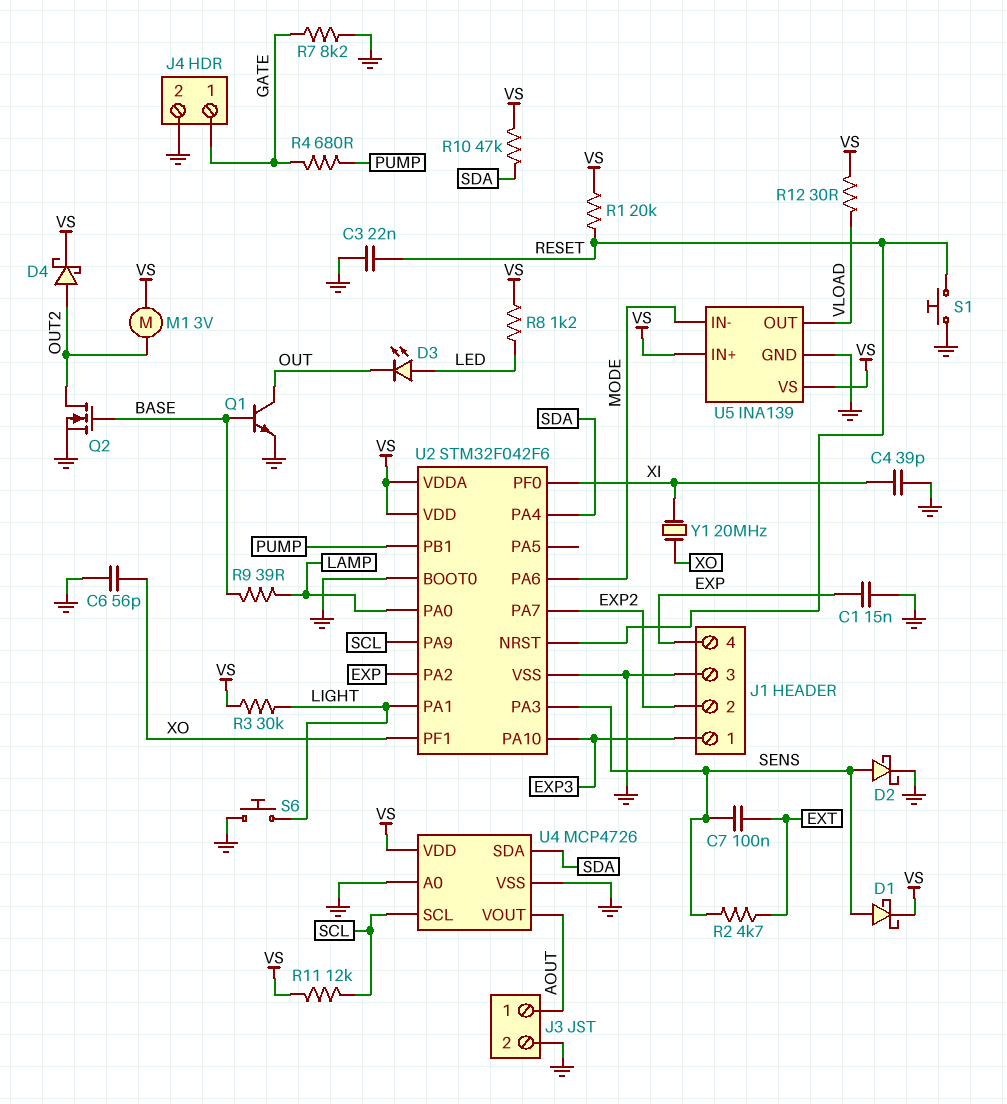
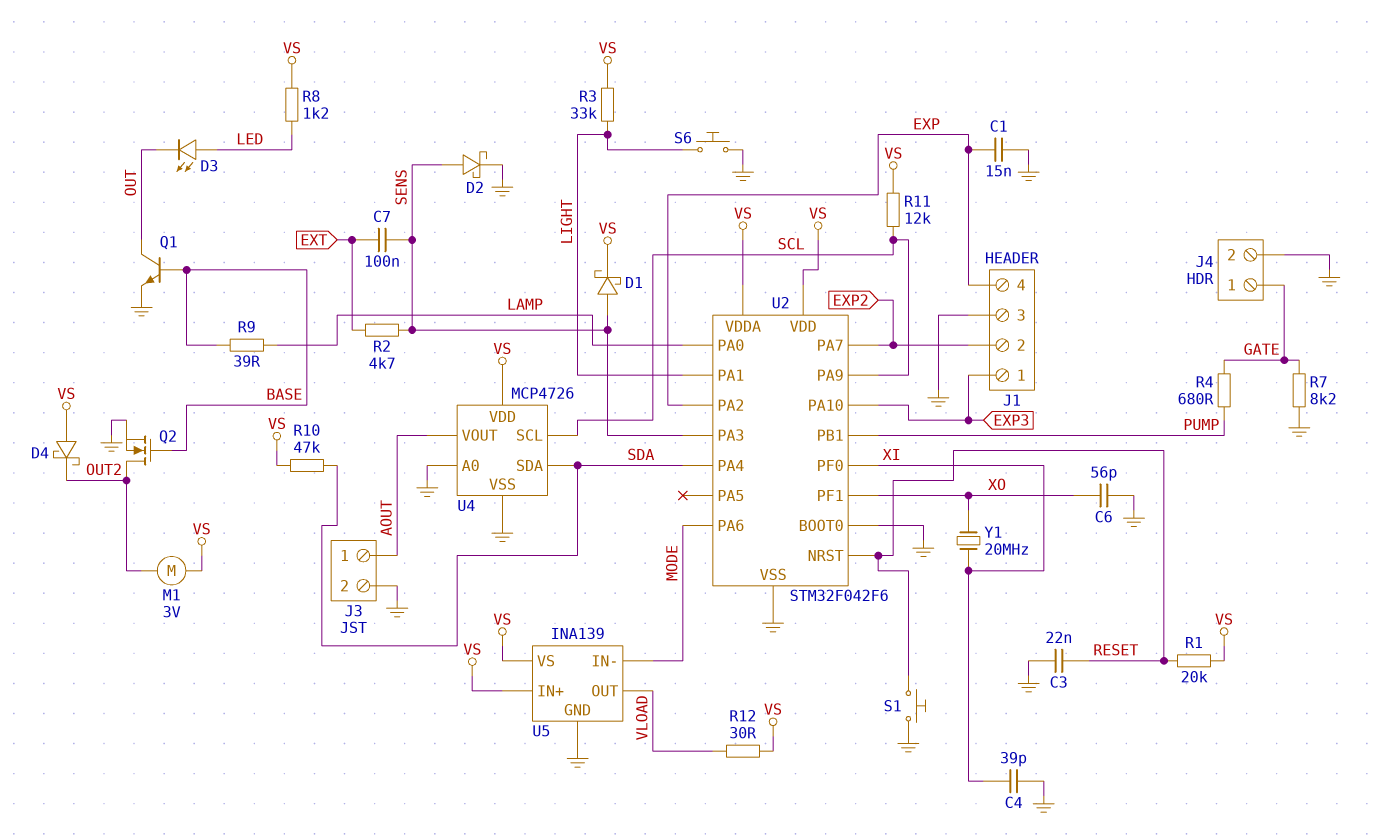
D4: schottky (A OUT2, K VS) -> schottky (A VS, K OUT2)
R3: 30k (LIGHT, VS) -> 33k (LIGHT, VS)

